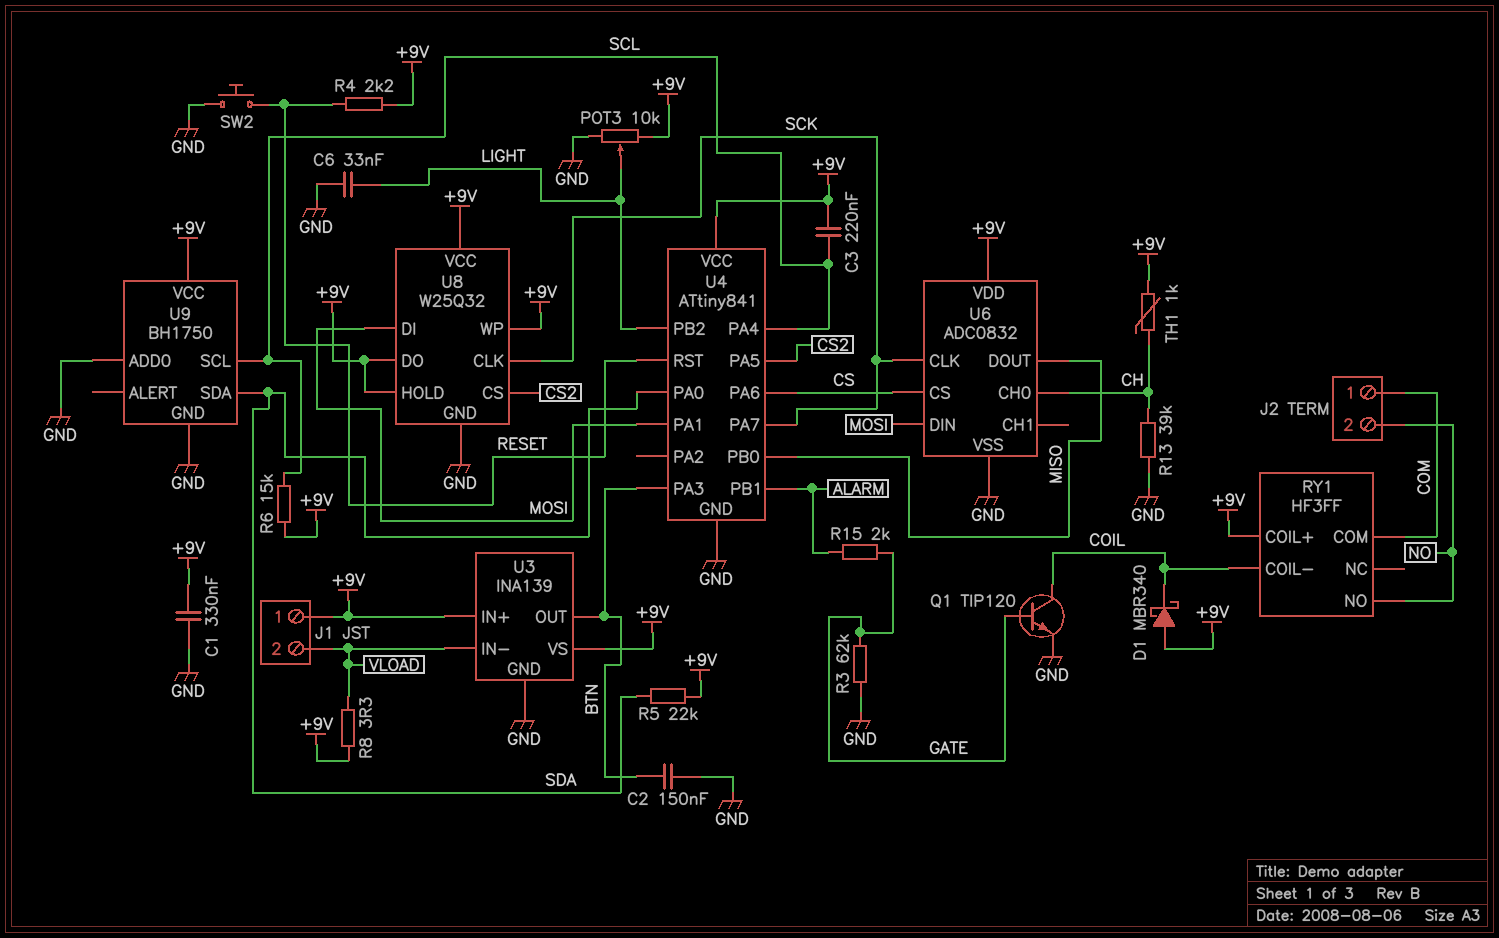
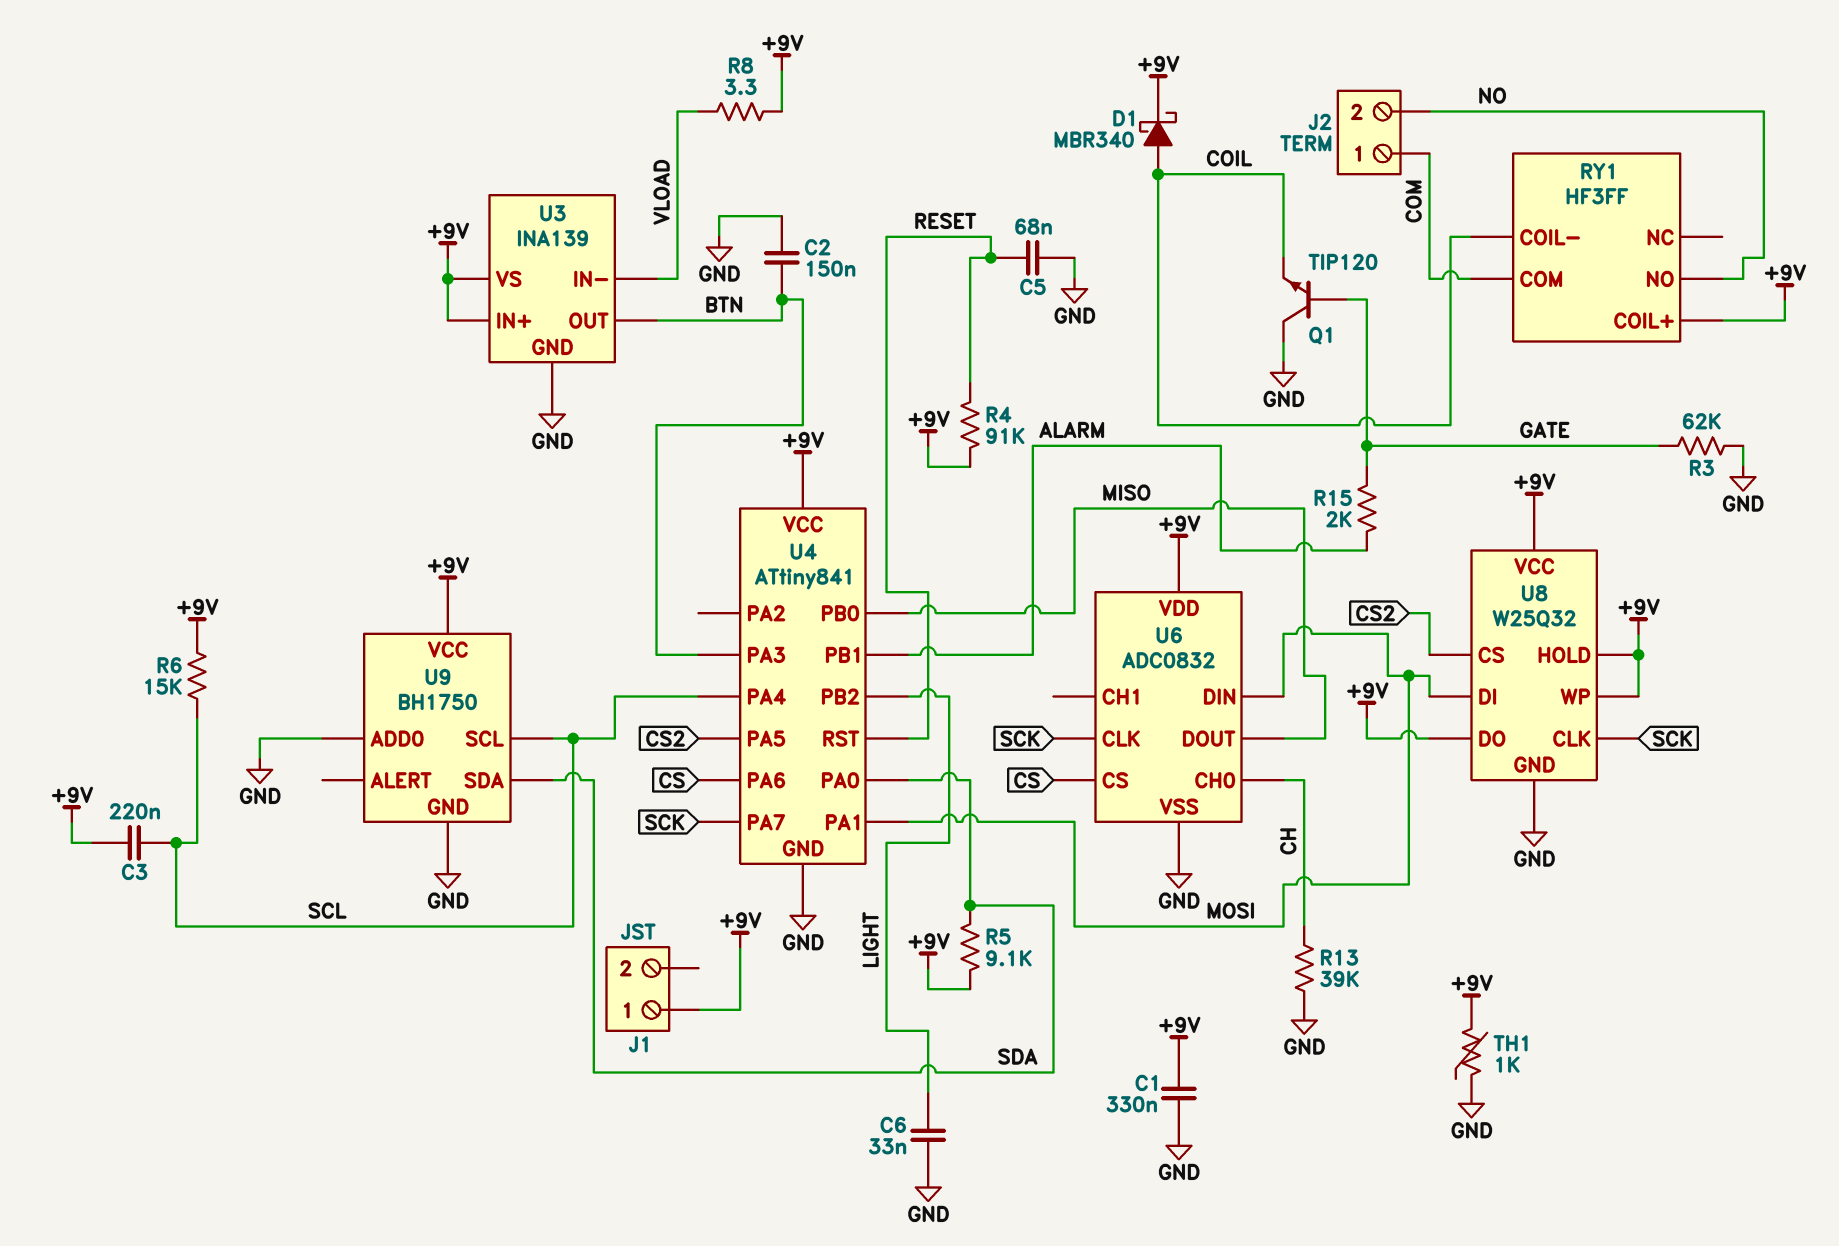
C5: none -> 68nF (GND, RESET)
D1: schottky MBR340 (A +9V, K COIL) -> schottky MBR340 (A COIL, K +9V)
J1 pin 2: VLOAD -> none
POT3: 10k (+9V, GND, wiper LIGHT) -> none
Q1: NPN TIP120 (B GATE, C COIL, E GND) -> NPN TIP120 (B GATE, C GND, E COIL)
R4: 2.2k (+9V, RESET) -> 91k (+9V, RESET)
R5: 22k (+9V, SDA) -> 9.1k (+9V, SDA)
SW2: button (GND, RESET) -> none
TH1: 1k (+9V, CH) -> 1k (+9V, GND)

